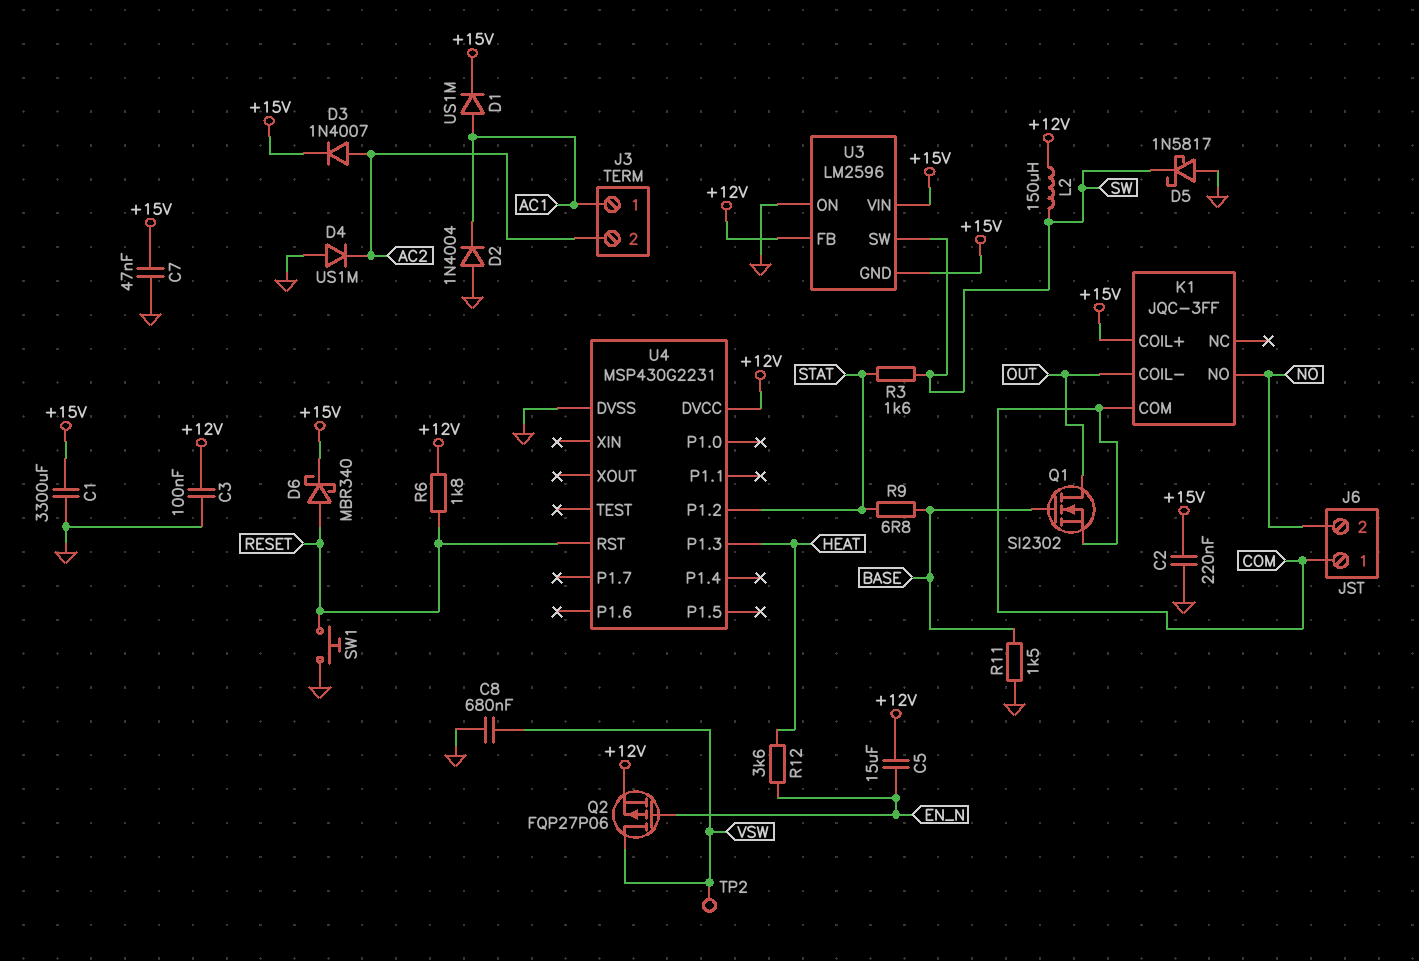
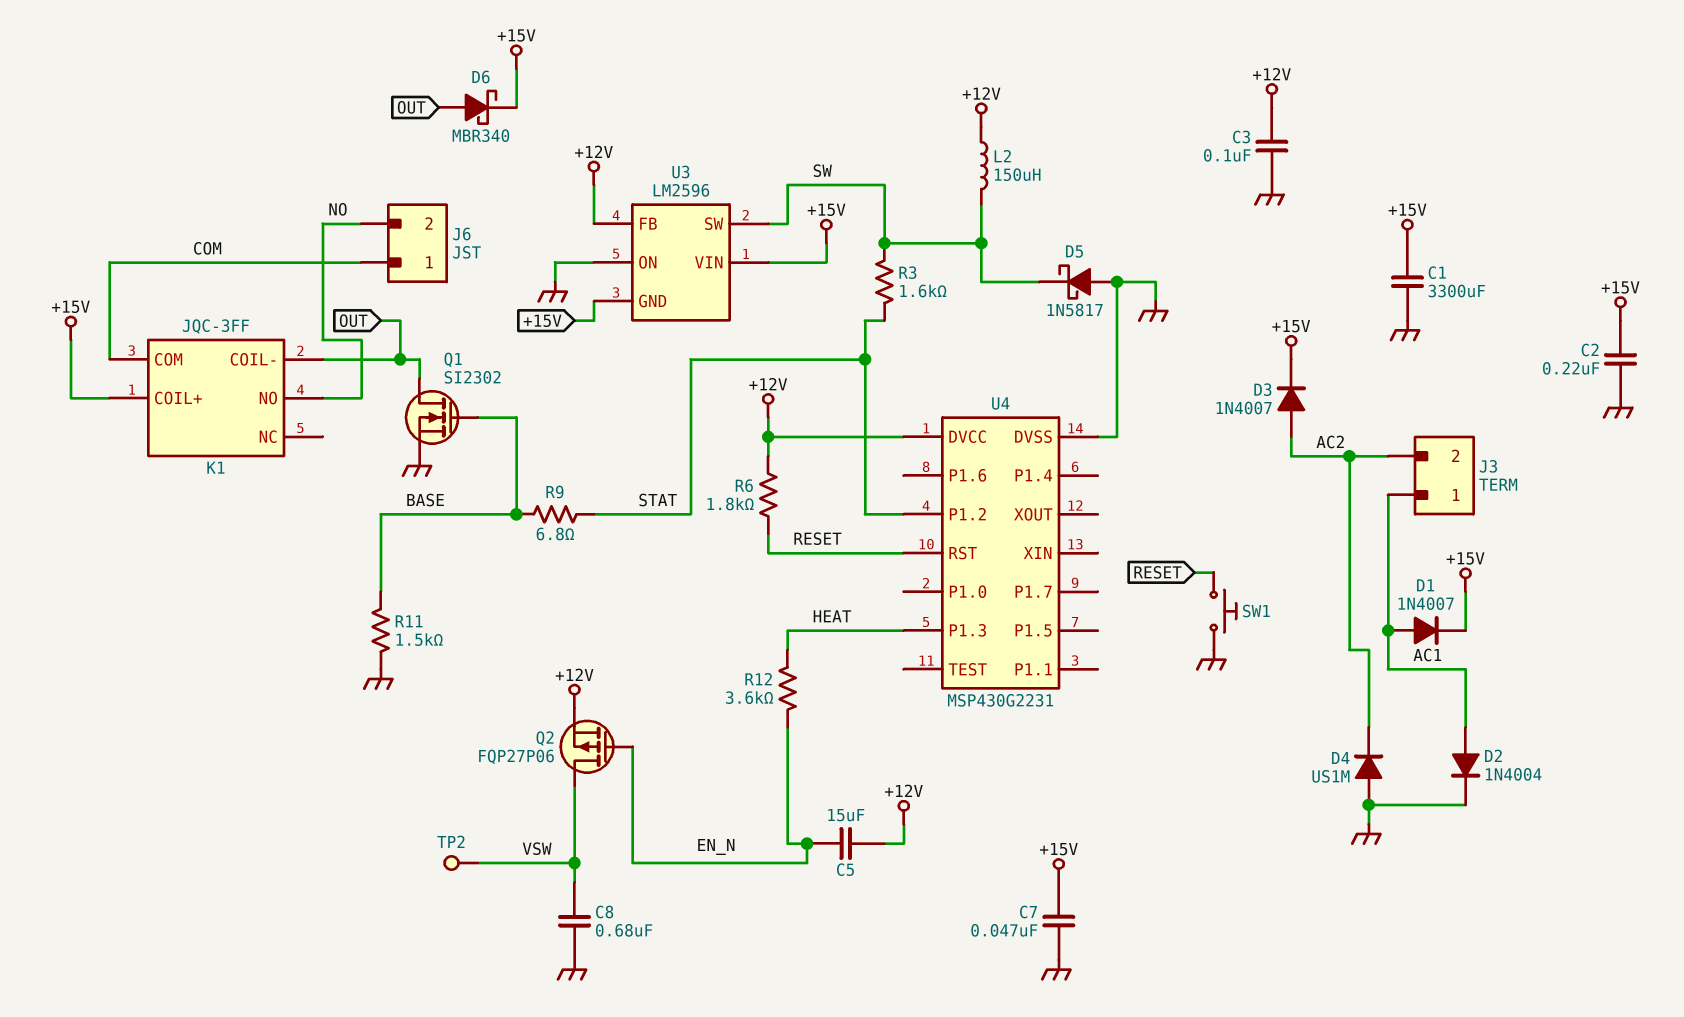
D1: diode US1M (A AC1, K +15V) -> diode 1N4007 (A AC1, K +15V)
D2: diode 1N4004 (A GND, K AC1) -> diode 1N4004 (A AC1, K GND)
D6: schottky MBR340 (A RESET, K +15V) -> schottky MBR340 (A OUT, K +15V)
Q1: NMOS SI2302 (G BASE, D OUT, S COM) -> NMOS SI2302 (G BASE, D OUT, S GND)

